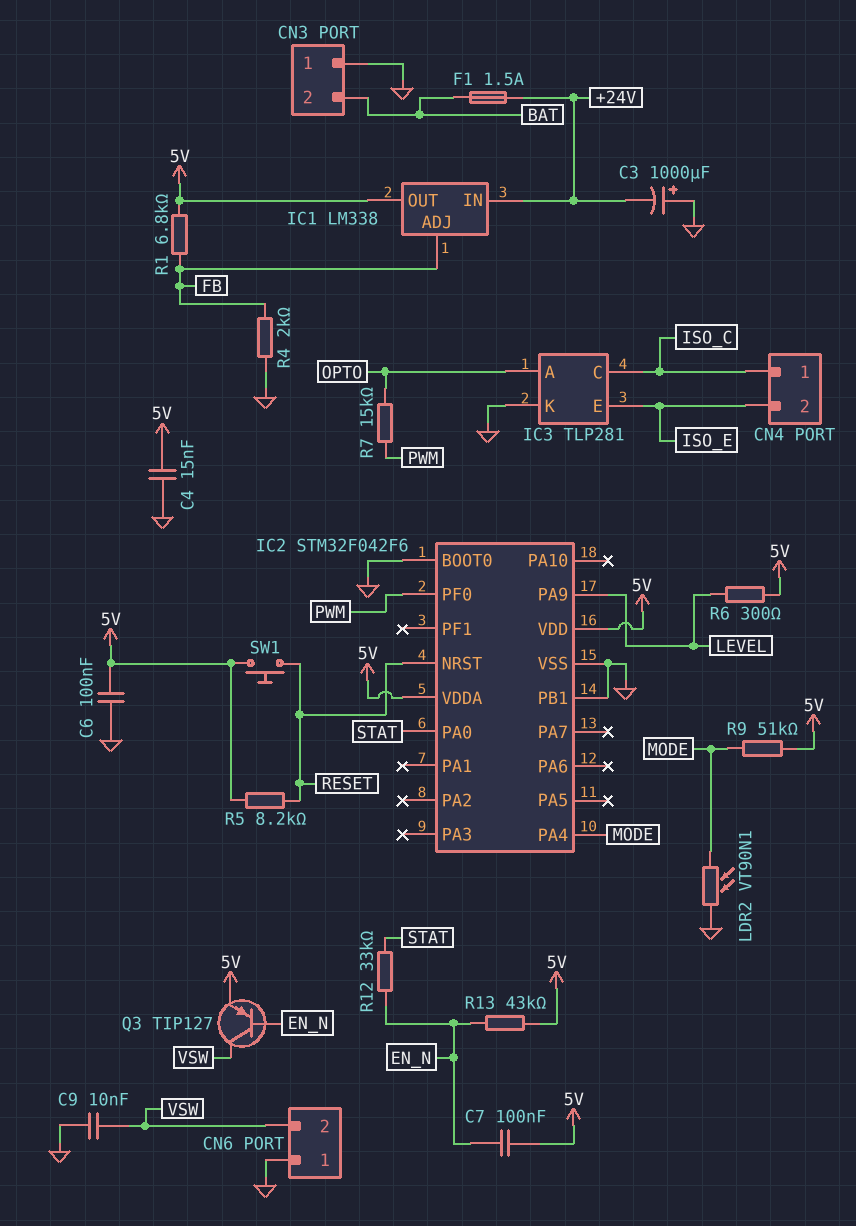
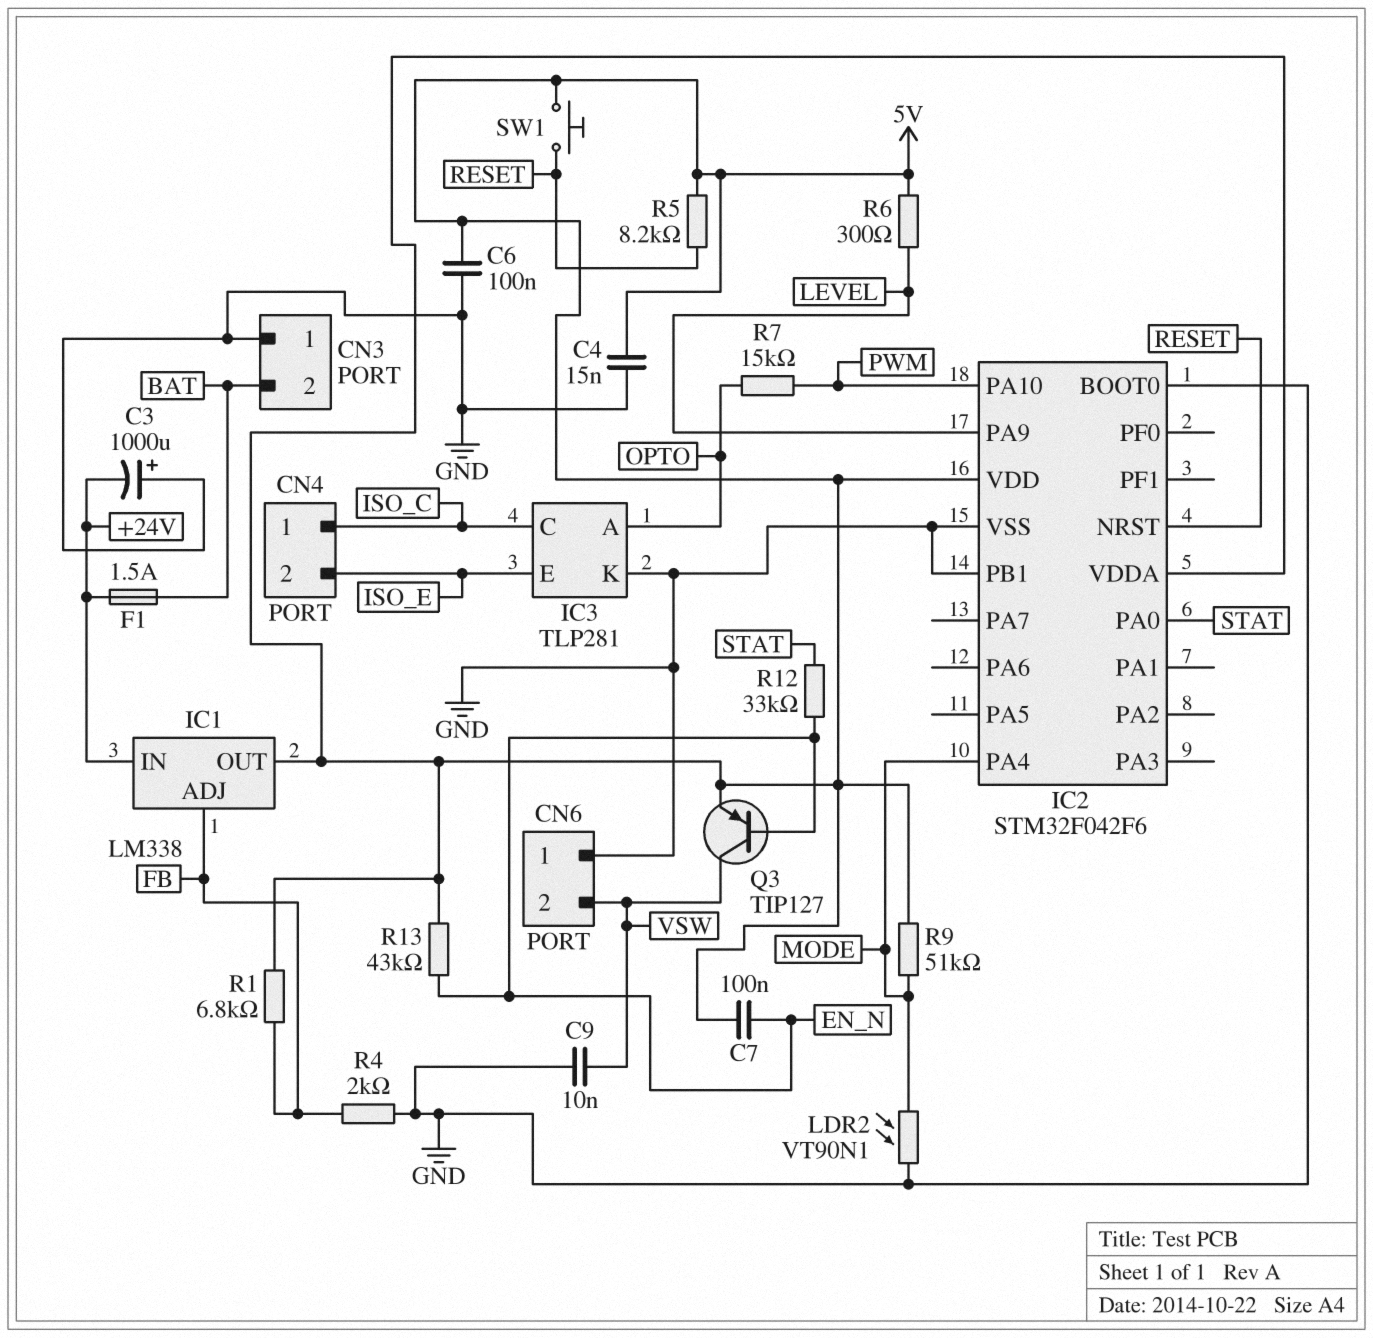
IC2 pin PA10: none -> PWM
IC2 pin PF0: PWM -> none

